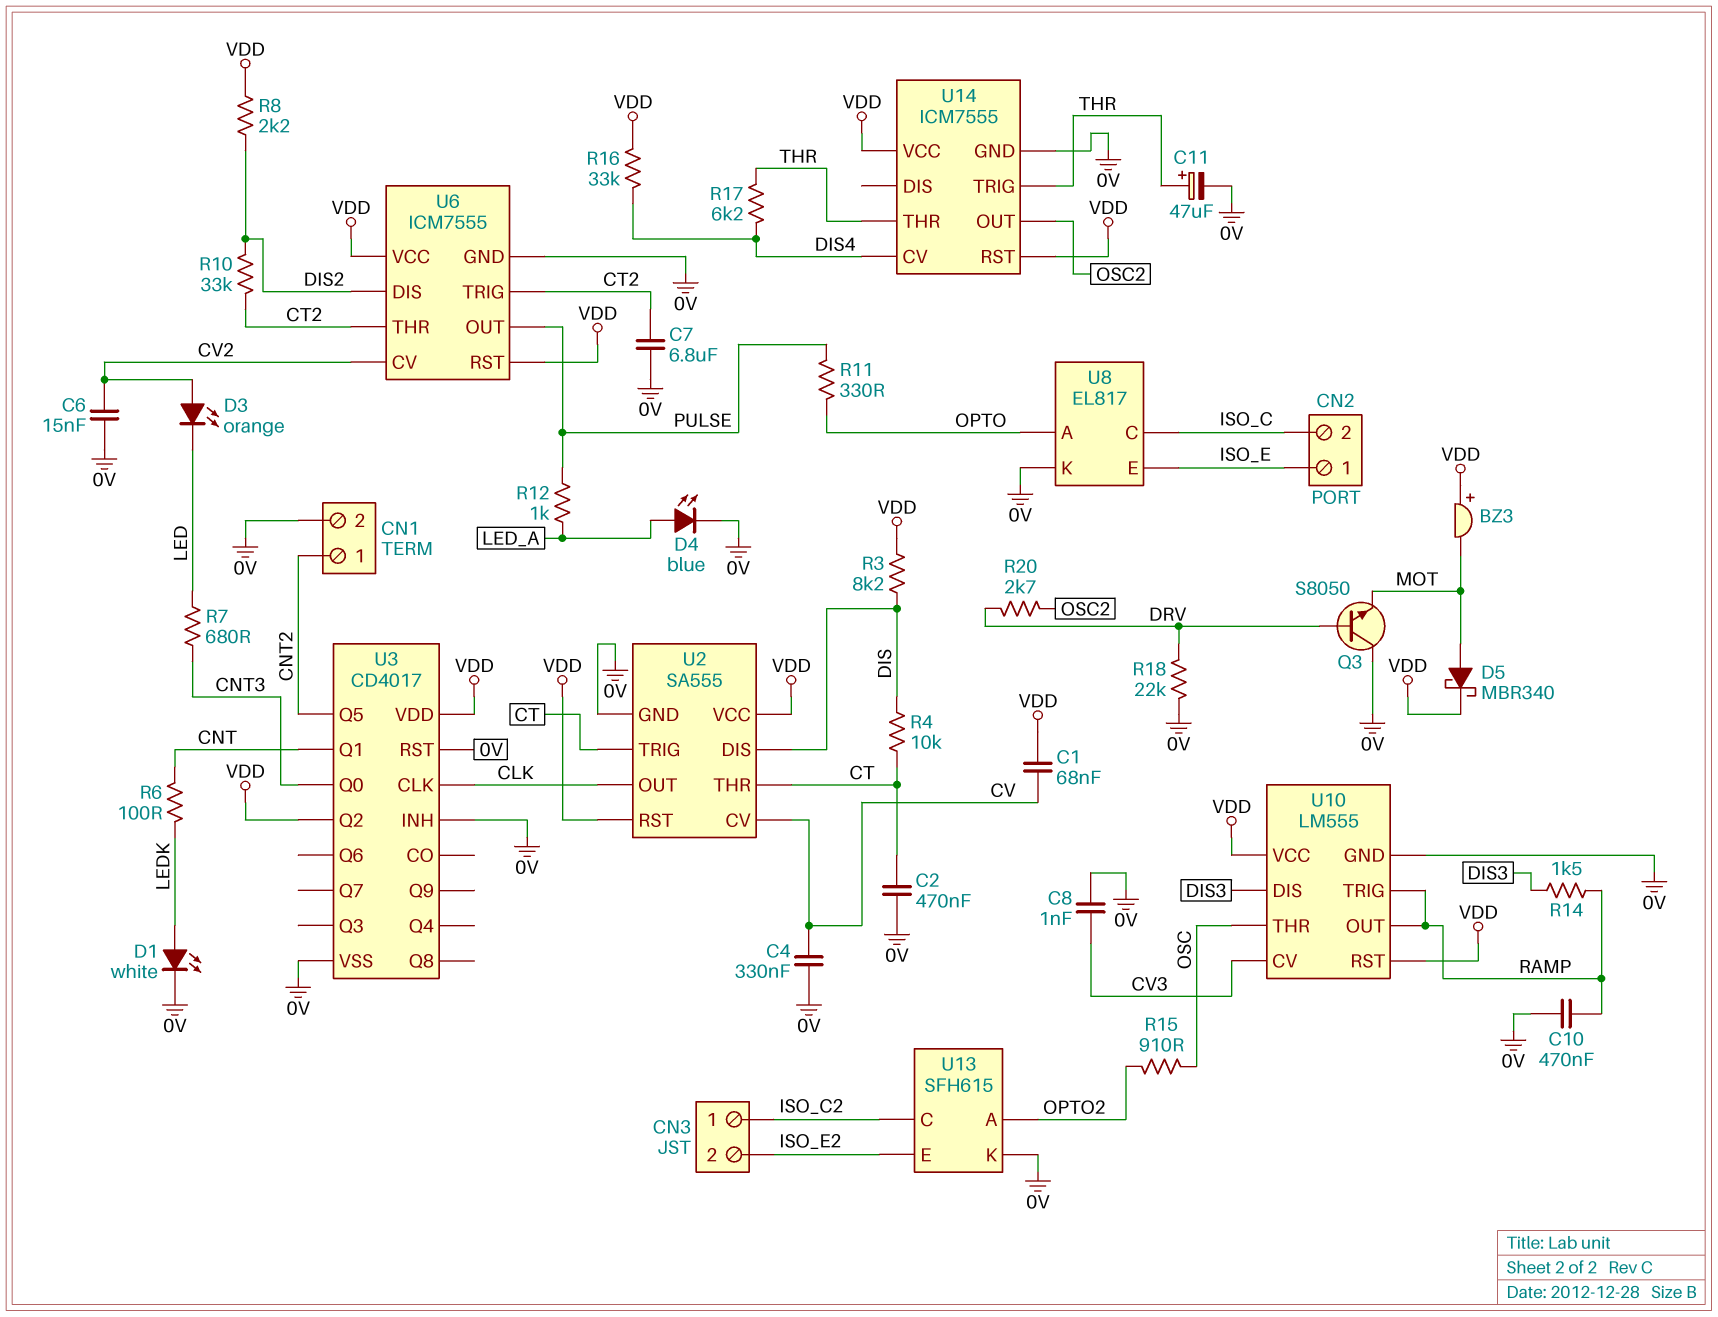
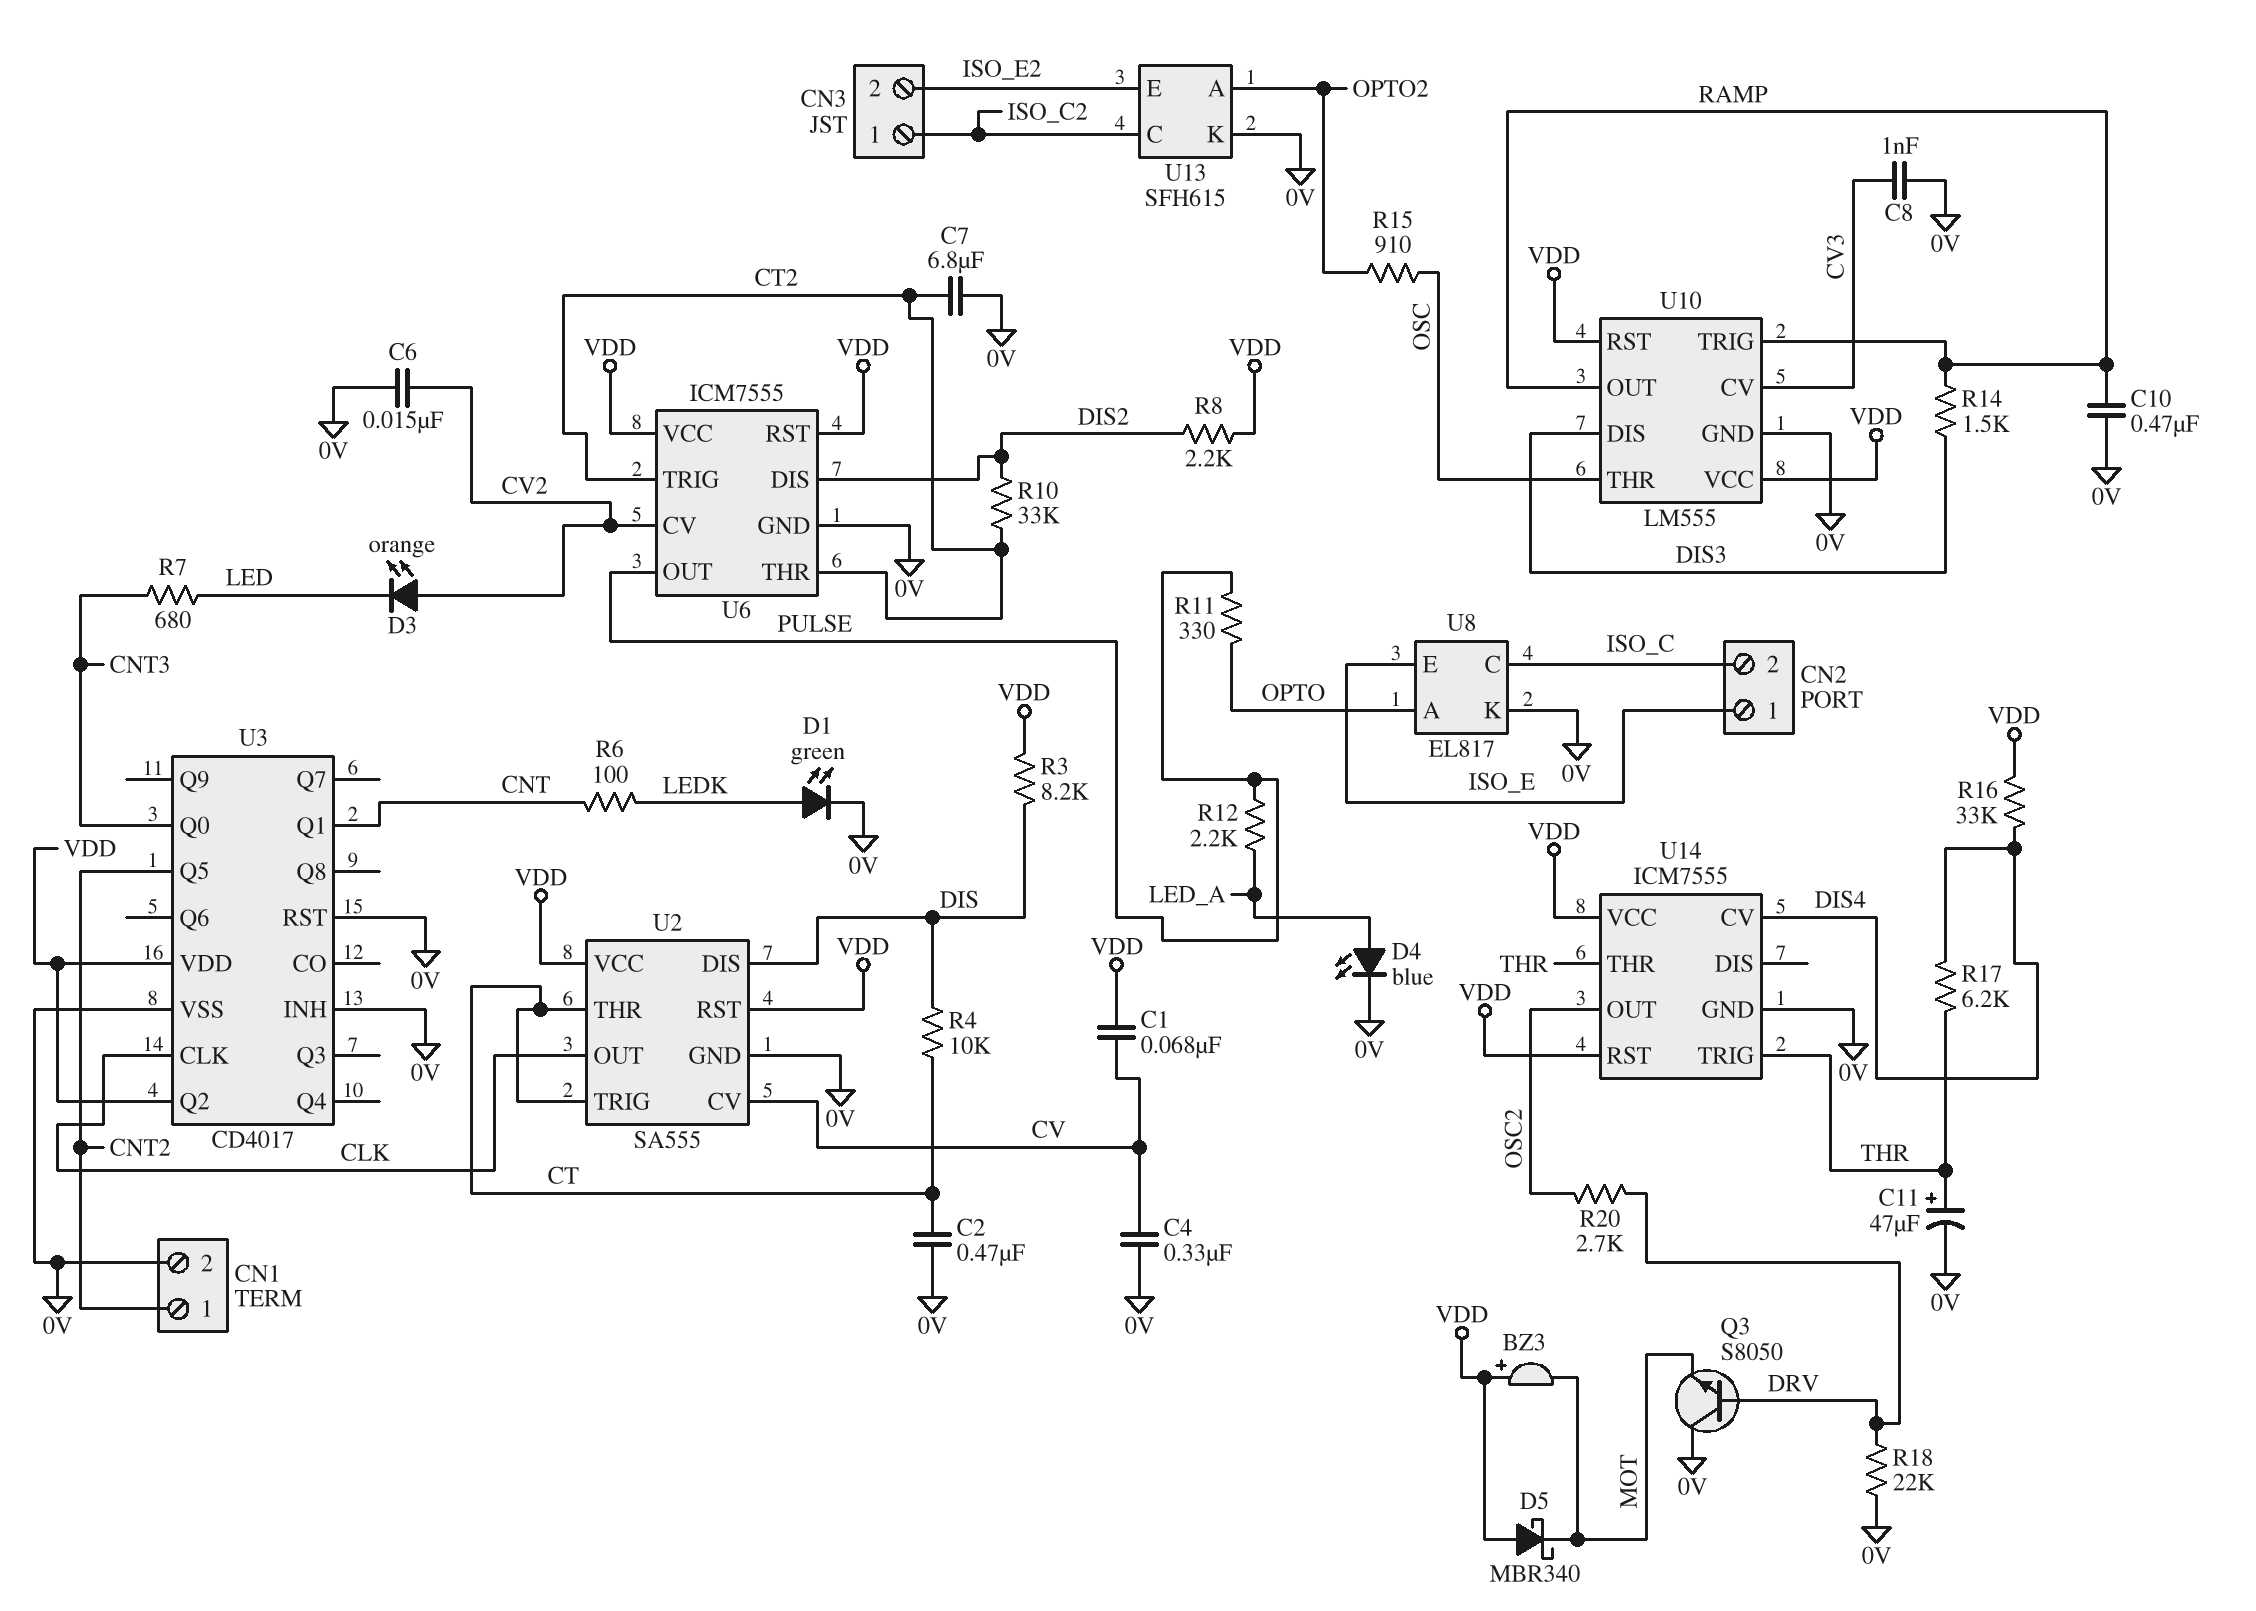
D1: LED white (A LEDK, K 0V) -> LED green (A LEDK, K 0V)
D5: schottky MBR340 (A MOT, K VDD) -> schottky MBR340 (A VDD, K MOT)
R12: 1k (LED_A, PULSE) -> 2.2k (LED_A, PULSE)

